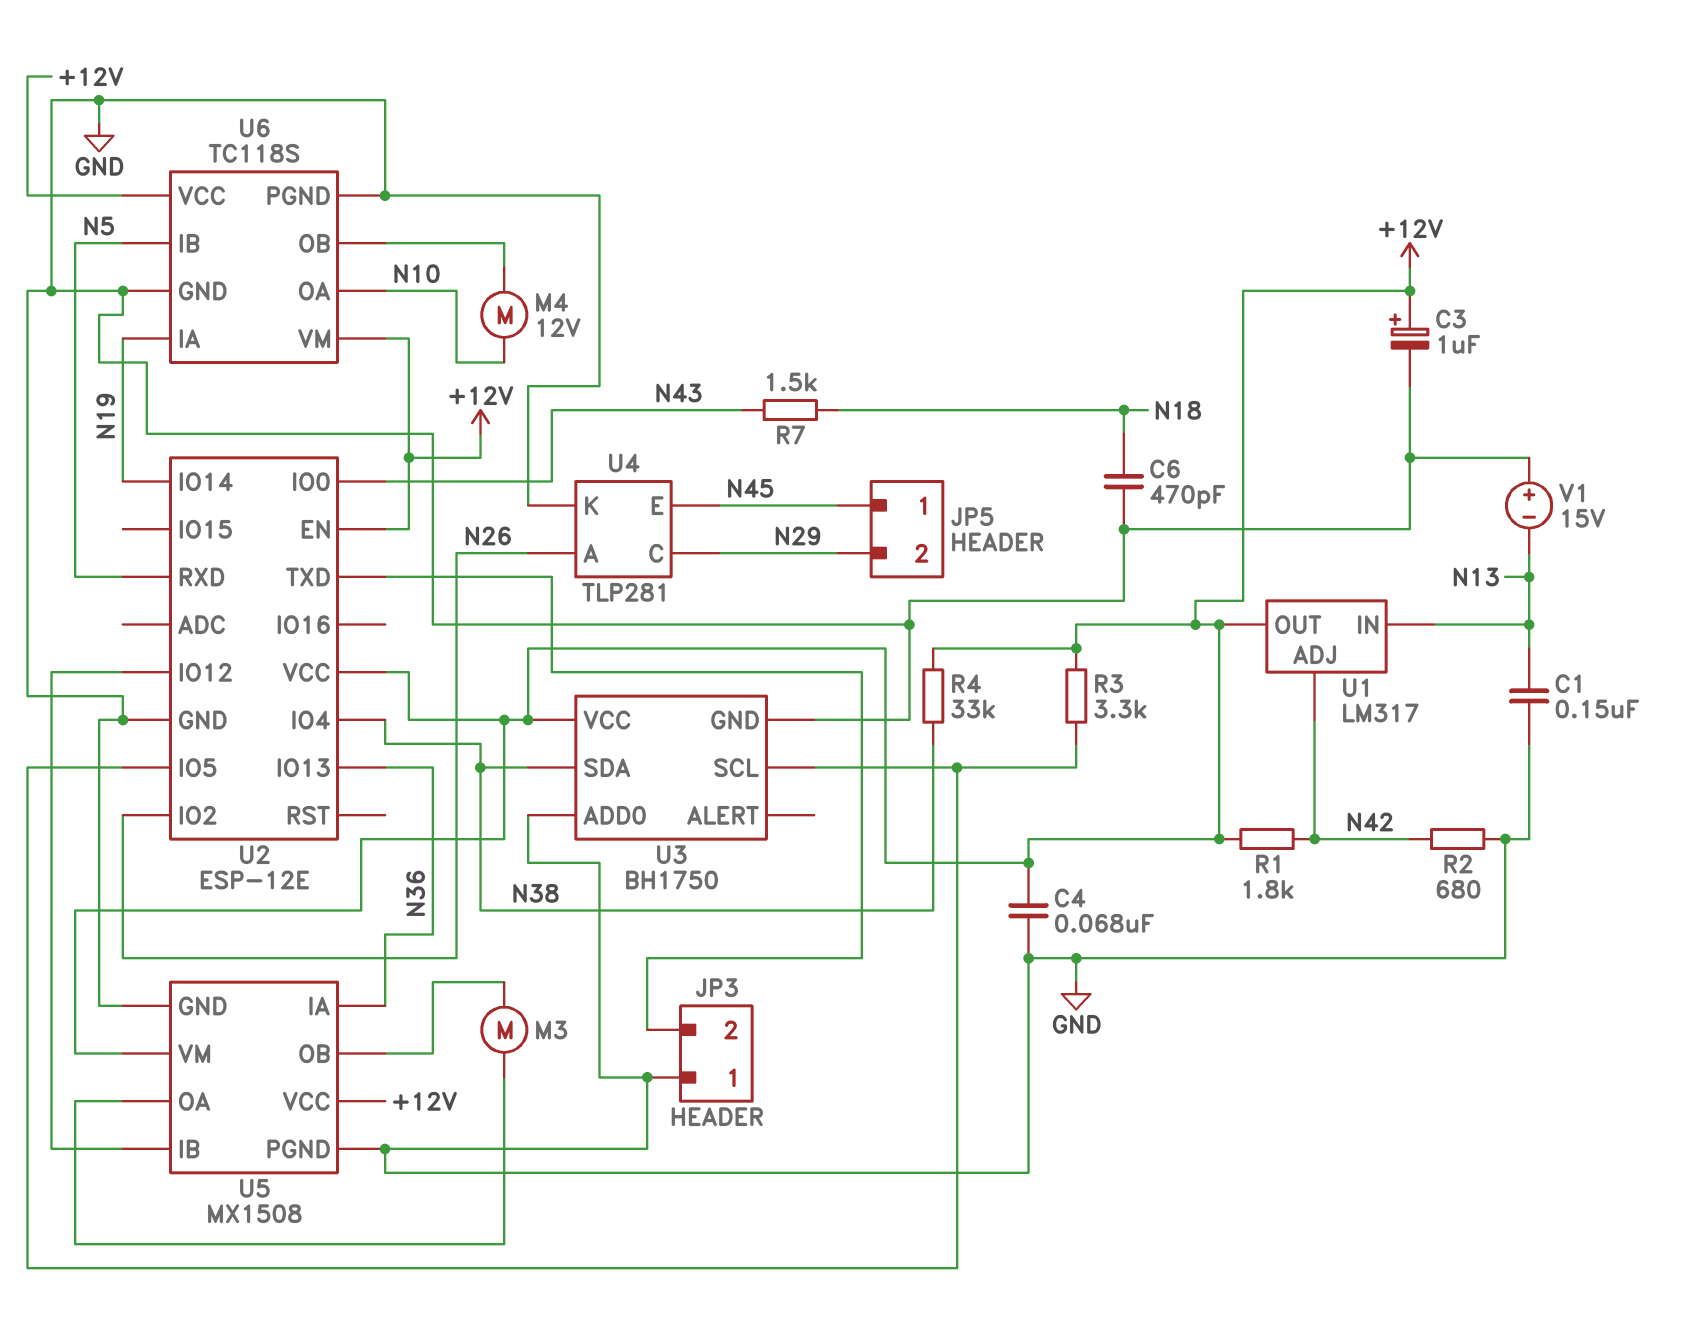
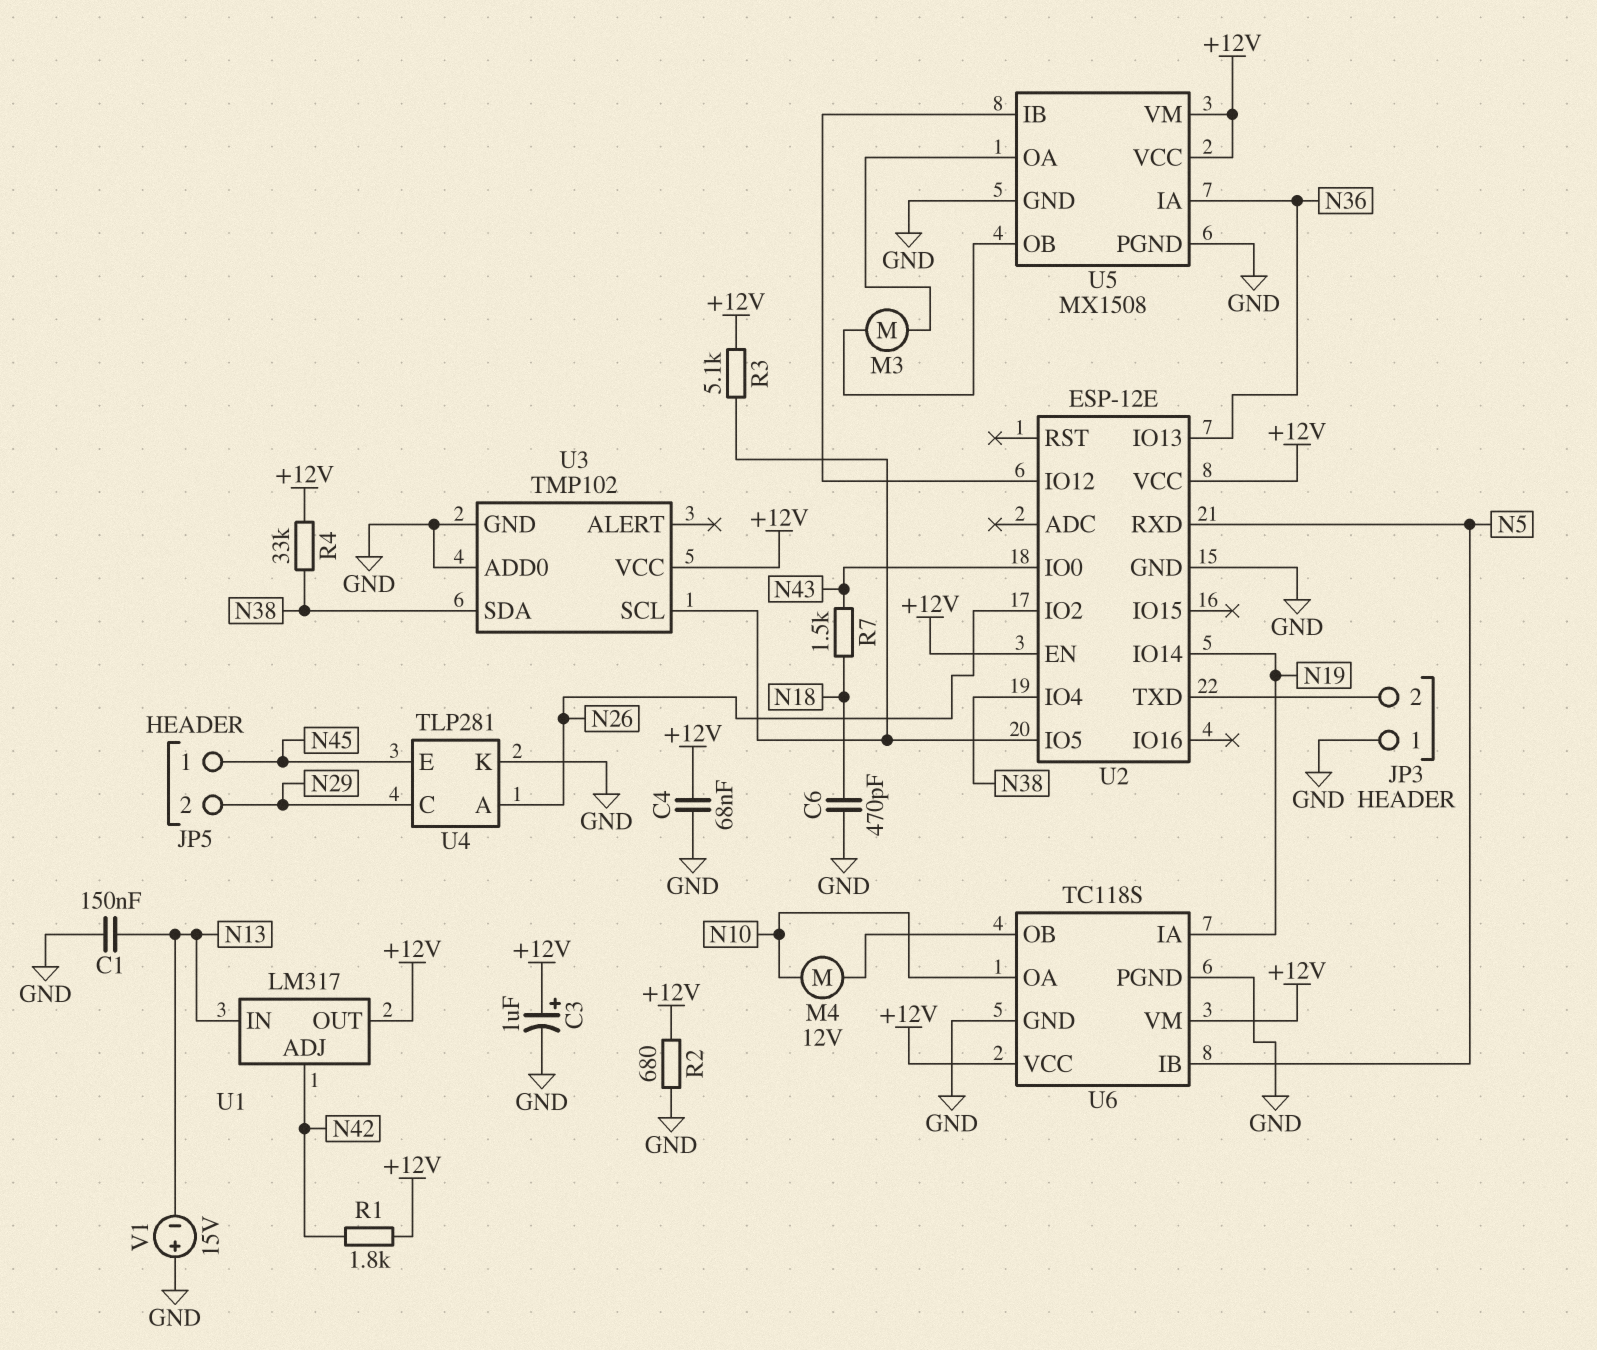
R2: 680 (GND, N42) -> 680 (+12V, GND)
R3: 3.3k (+12V, U2/IO5) -> 5.1k (+12V, U2/IO5)
U3: BH1750 -> TMP102

